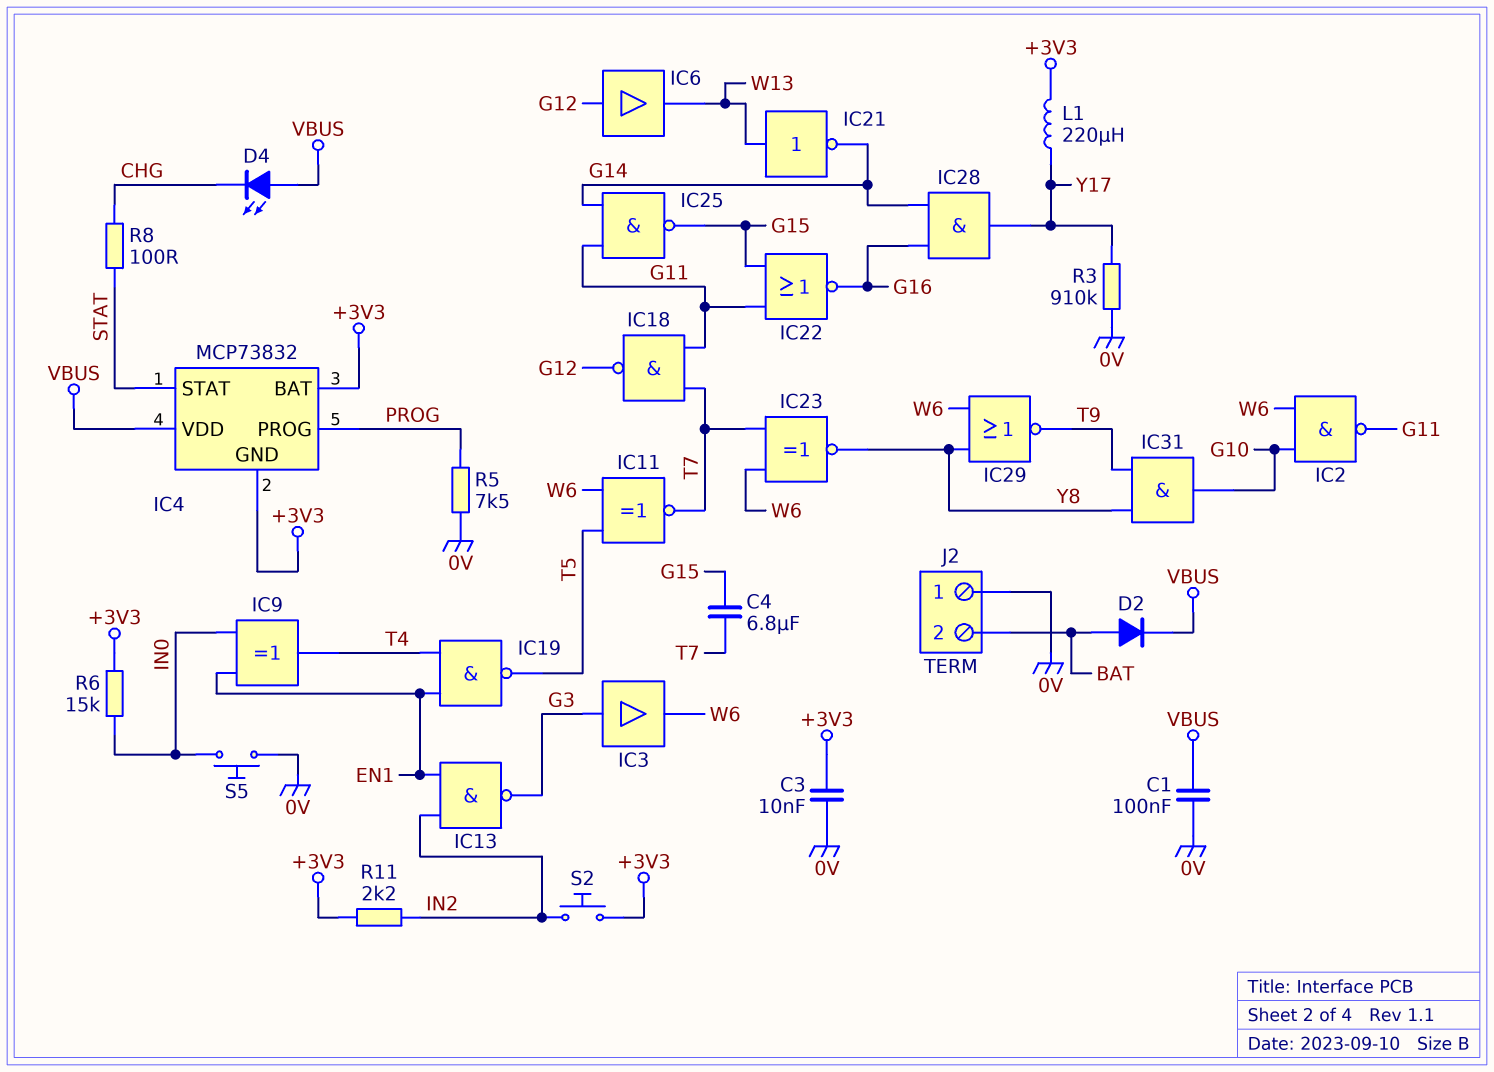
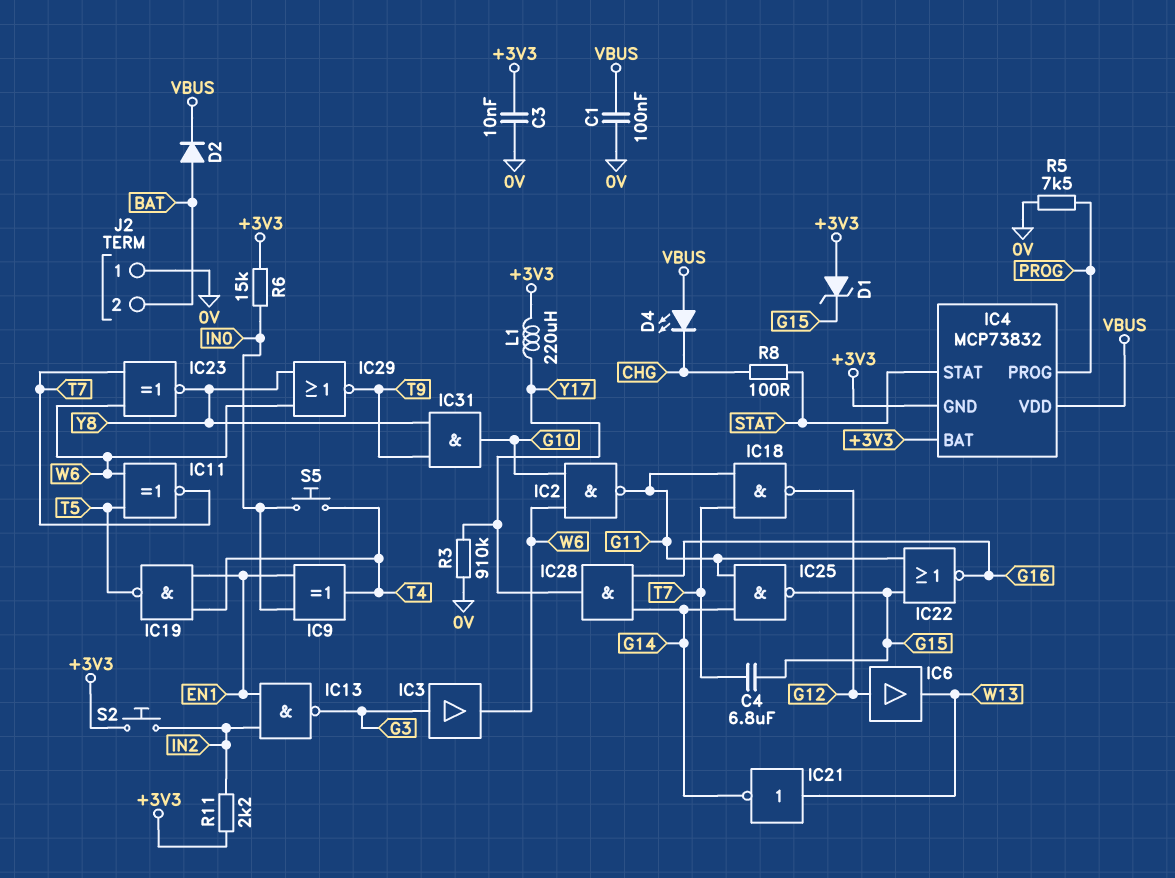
D1: none -> zener (A +3V3, K G15)
S5: button (0V, IN0) -> button (IN0, T4)

